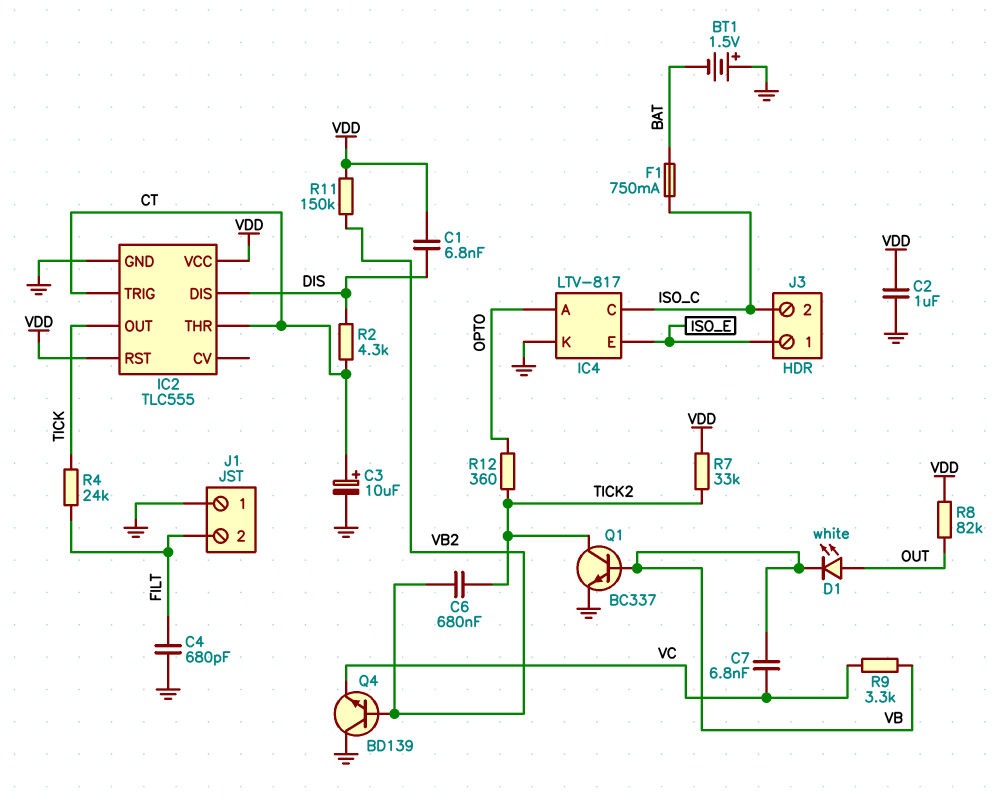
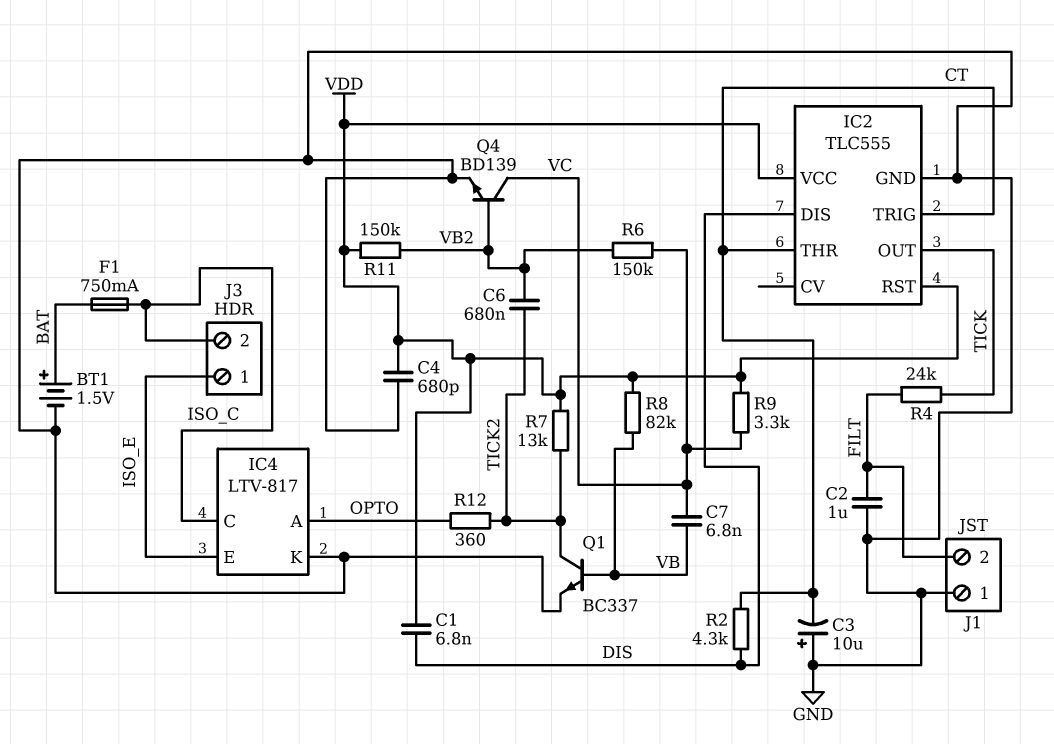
BT1: 1.5V (plus GND, minus BAT) -> 1.5V (plus BAT, minus GND)
C2: 1uF (GND, VDD) -> 1uF (FILT, GND)
C3: 10uF (plus CT, minus GND) -> 10uF (plus GND, minus CT)
C4: 680pF (FILT, GND) -> 680pF (GND, VDD)
D1: LED white (A OUT, K VB) -> none
Q4: NPN BD139 (B VB2, C GND, E VC) -> NPN BD139 (B VB2, C VC, E GND)
R6: none -> 150k (VB2, VC)
R7: 33k (TICK2, VDD) -> 13k (TICK2, VDD)
R8: 82k (OUT, VDD) -> 82k (VB, VDD)
R9: 3.3k (VB, VC) -> 3.3k (VC, VDD)

